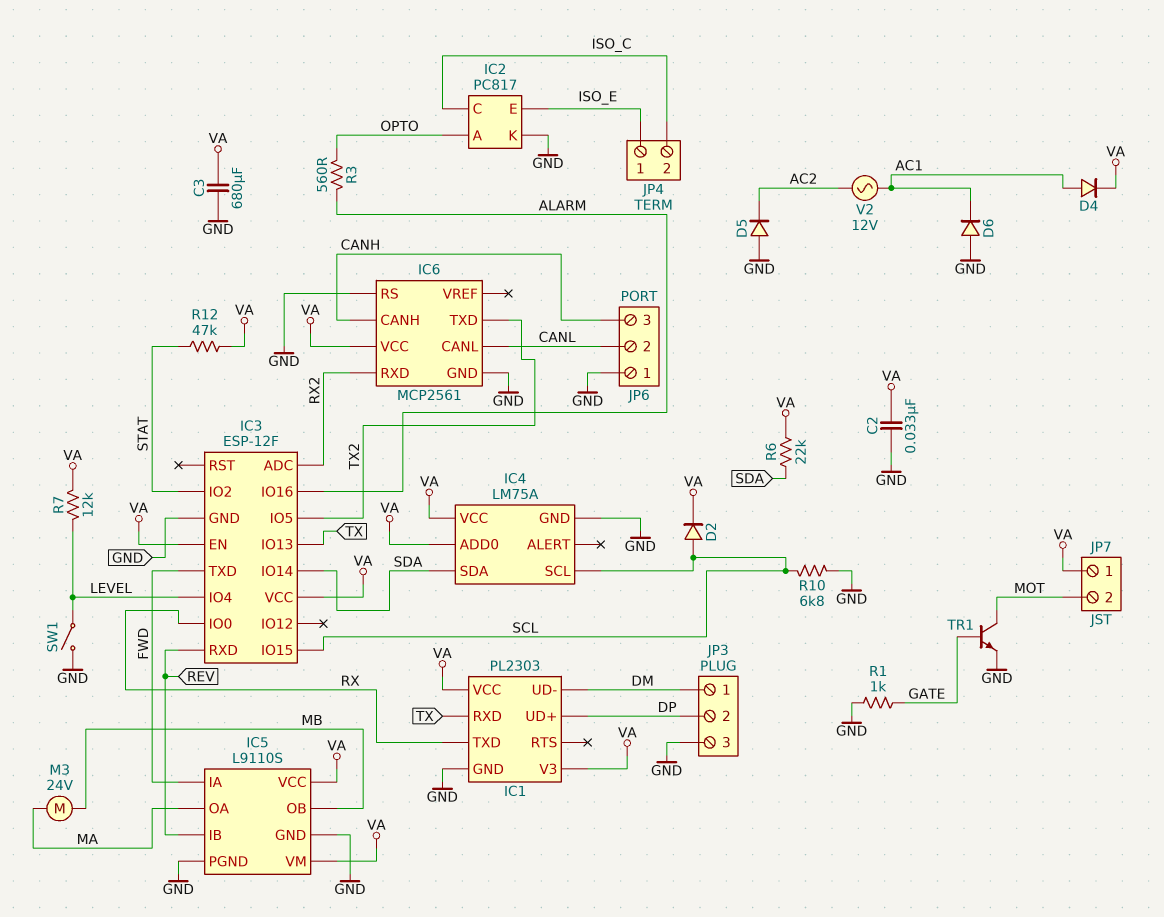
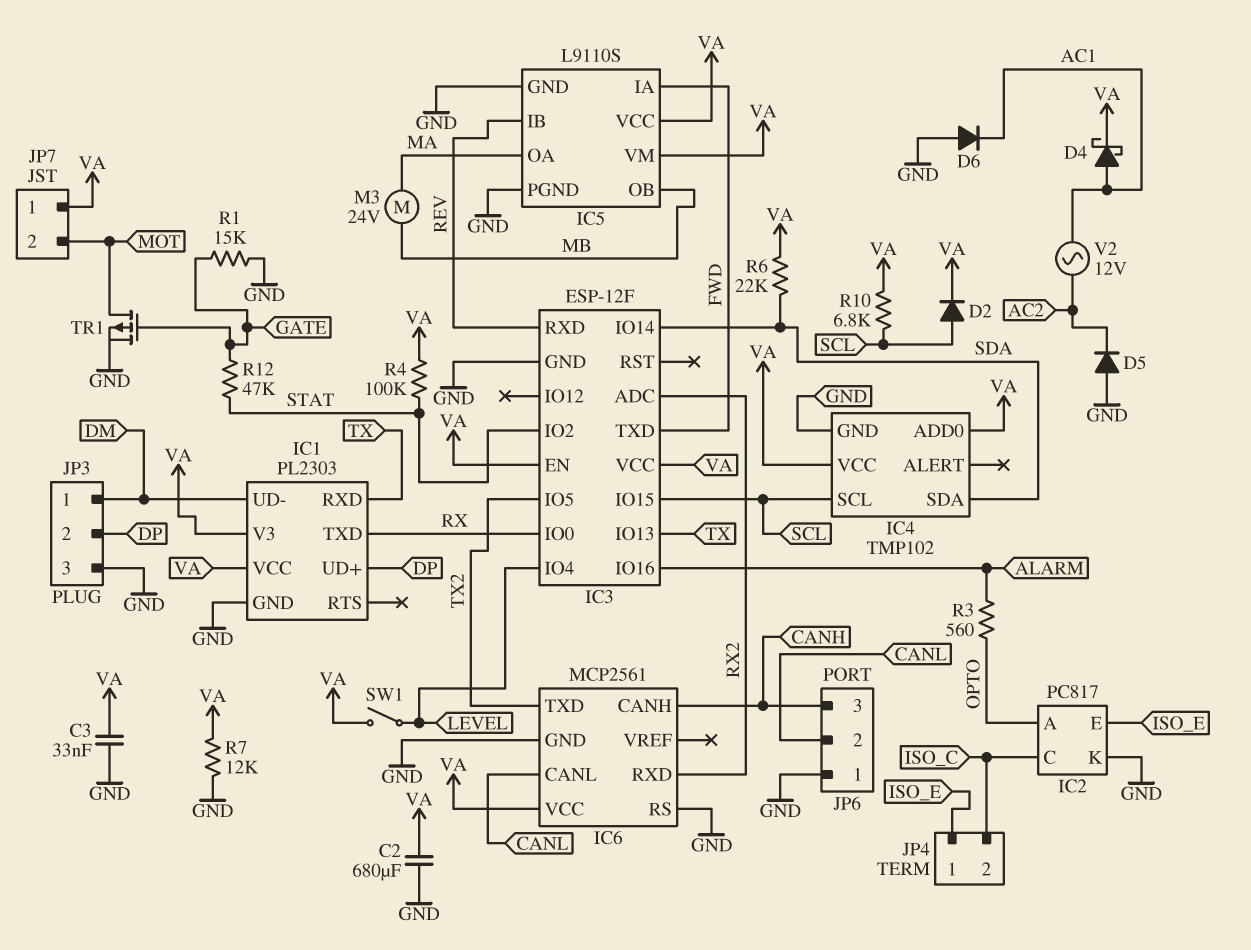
C2: 33nF (GND, VA) -> 680uF (GND, VA)
C3: 680uF (GND, VA) -> 33nF (GND, VA)
D4: diode (A AC1, K VA) -> schottky (A AC1, K VA)
IC4: LM75A -> TMP102
R1: 1k (GATE, GND) -> 15k (GATE, GND)
R4: none -> 100k (STAT, VA)
R7: 12k (LEVEL, VA) -> 12k (GND, VA)
R10: 6.8k (GND, SCL) -> 6.8k (SCL, VA)
R12: 47k (STAT, VA) -> 47k (GATE, STAT)
SW1: switch (GND, LEVEL) -> switch (LEVEL, VA)
TR1: NPN (B GATE, C MOT, E GND) -> PMOS (G GATE, D MOT, S GND)

